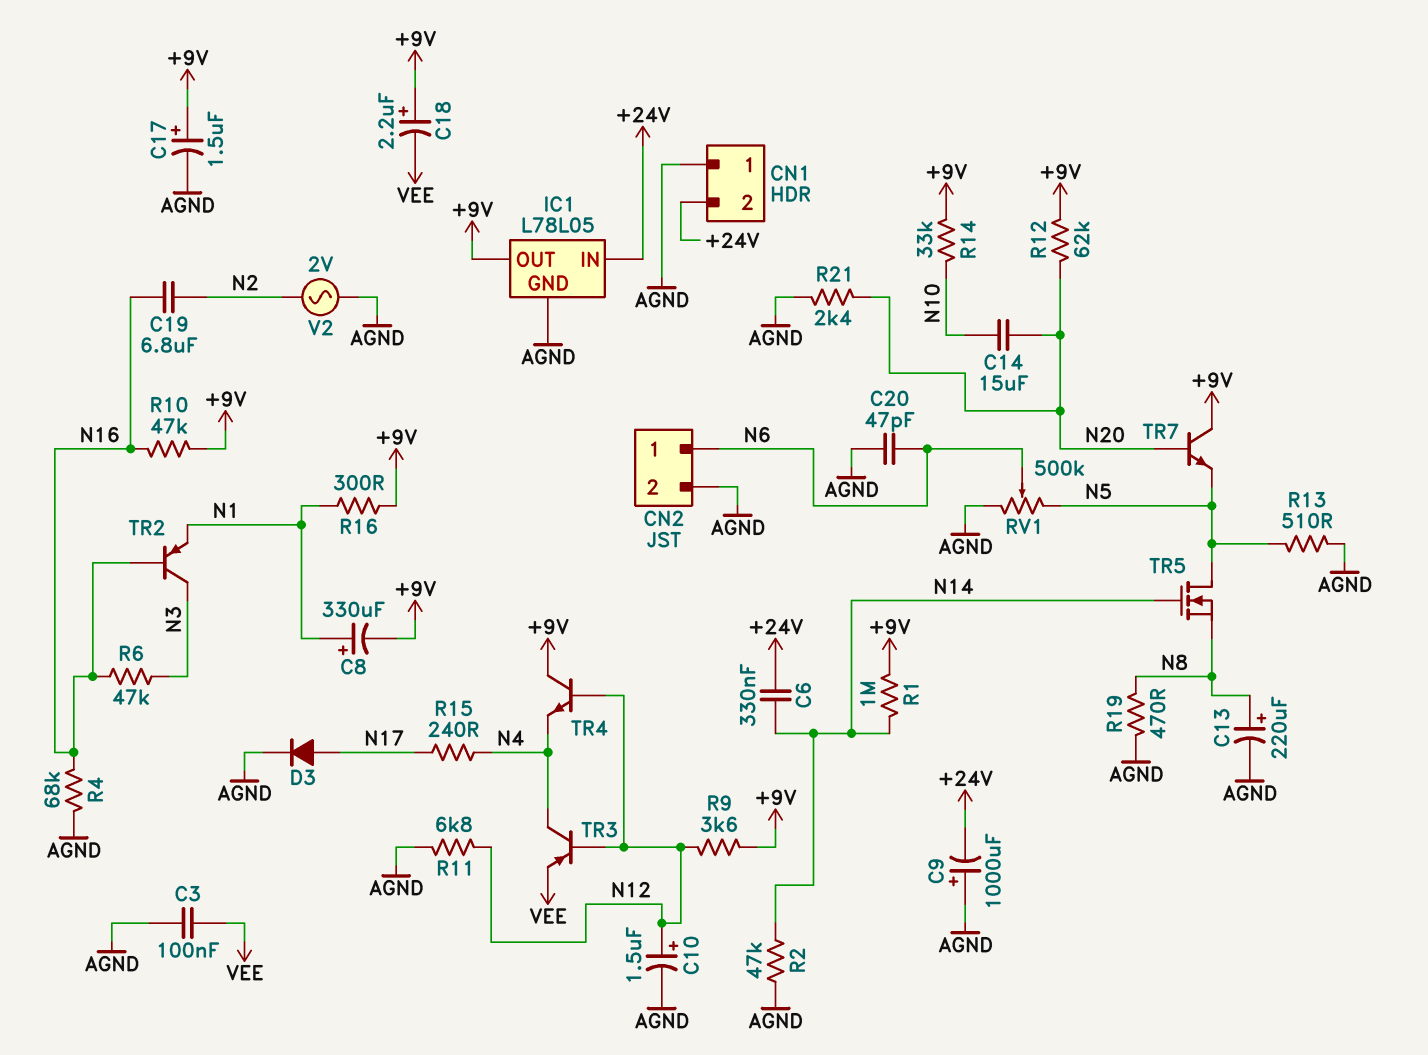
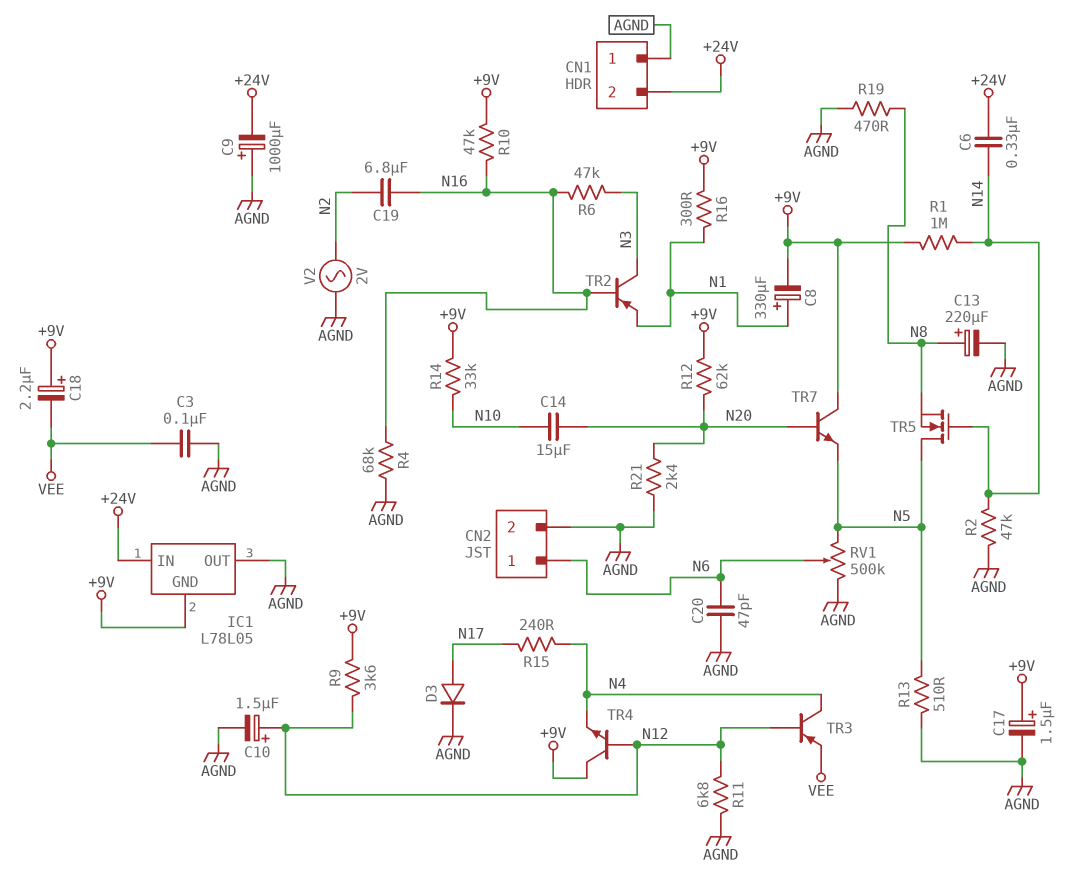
IC1 pin GND: AGND -> +9V
IC1 pin OUT: +9V -> AGND

